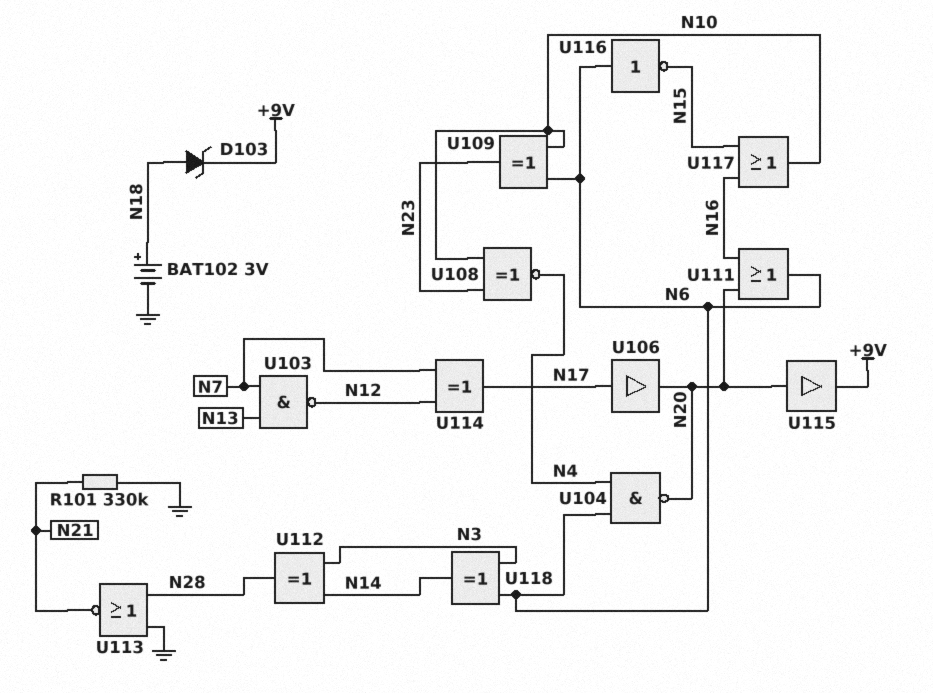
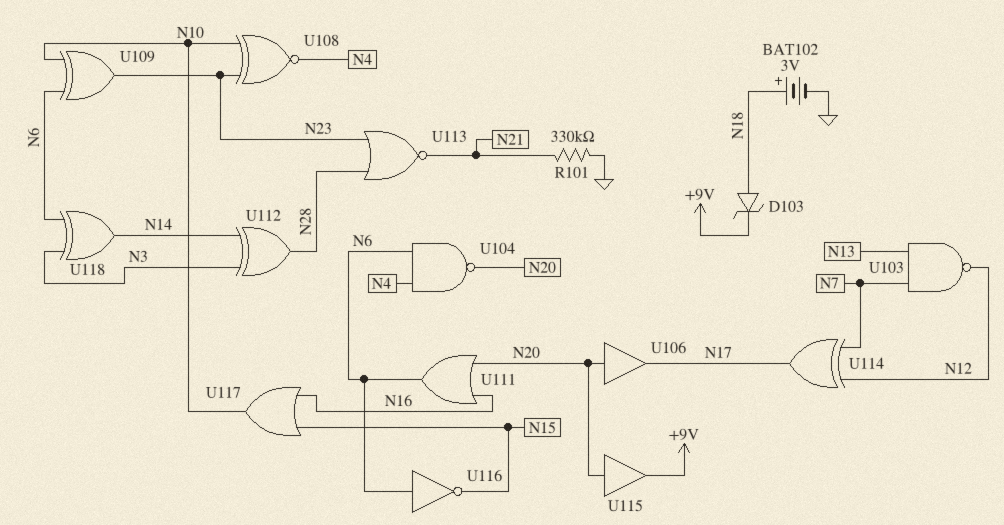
U106: buffer (in N17, out N20) -> buffer (in N20, out N17)
U113: NOR (in GND, in N28, out N21) -> NOR (in N23, in N28, out N21)

